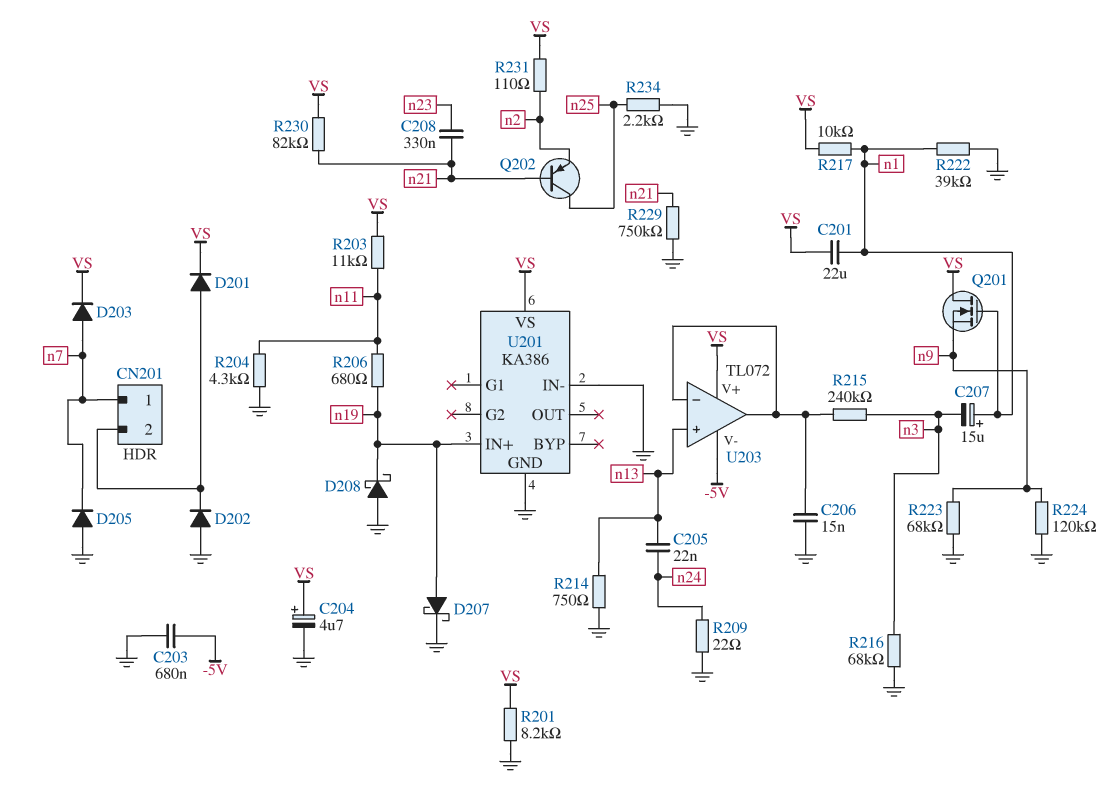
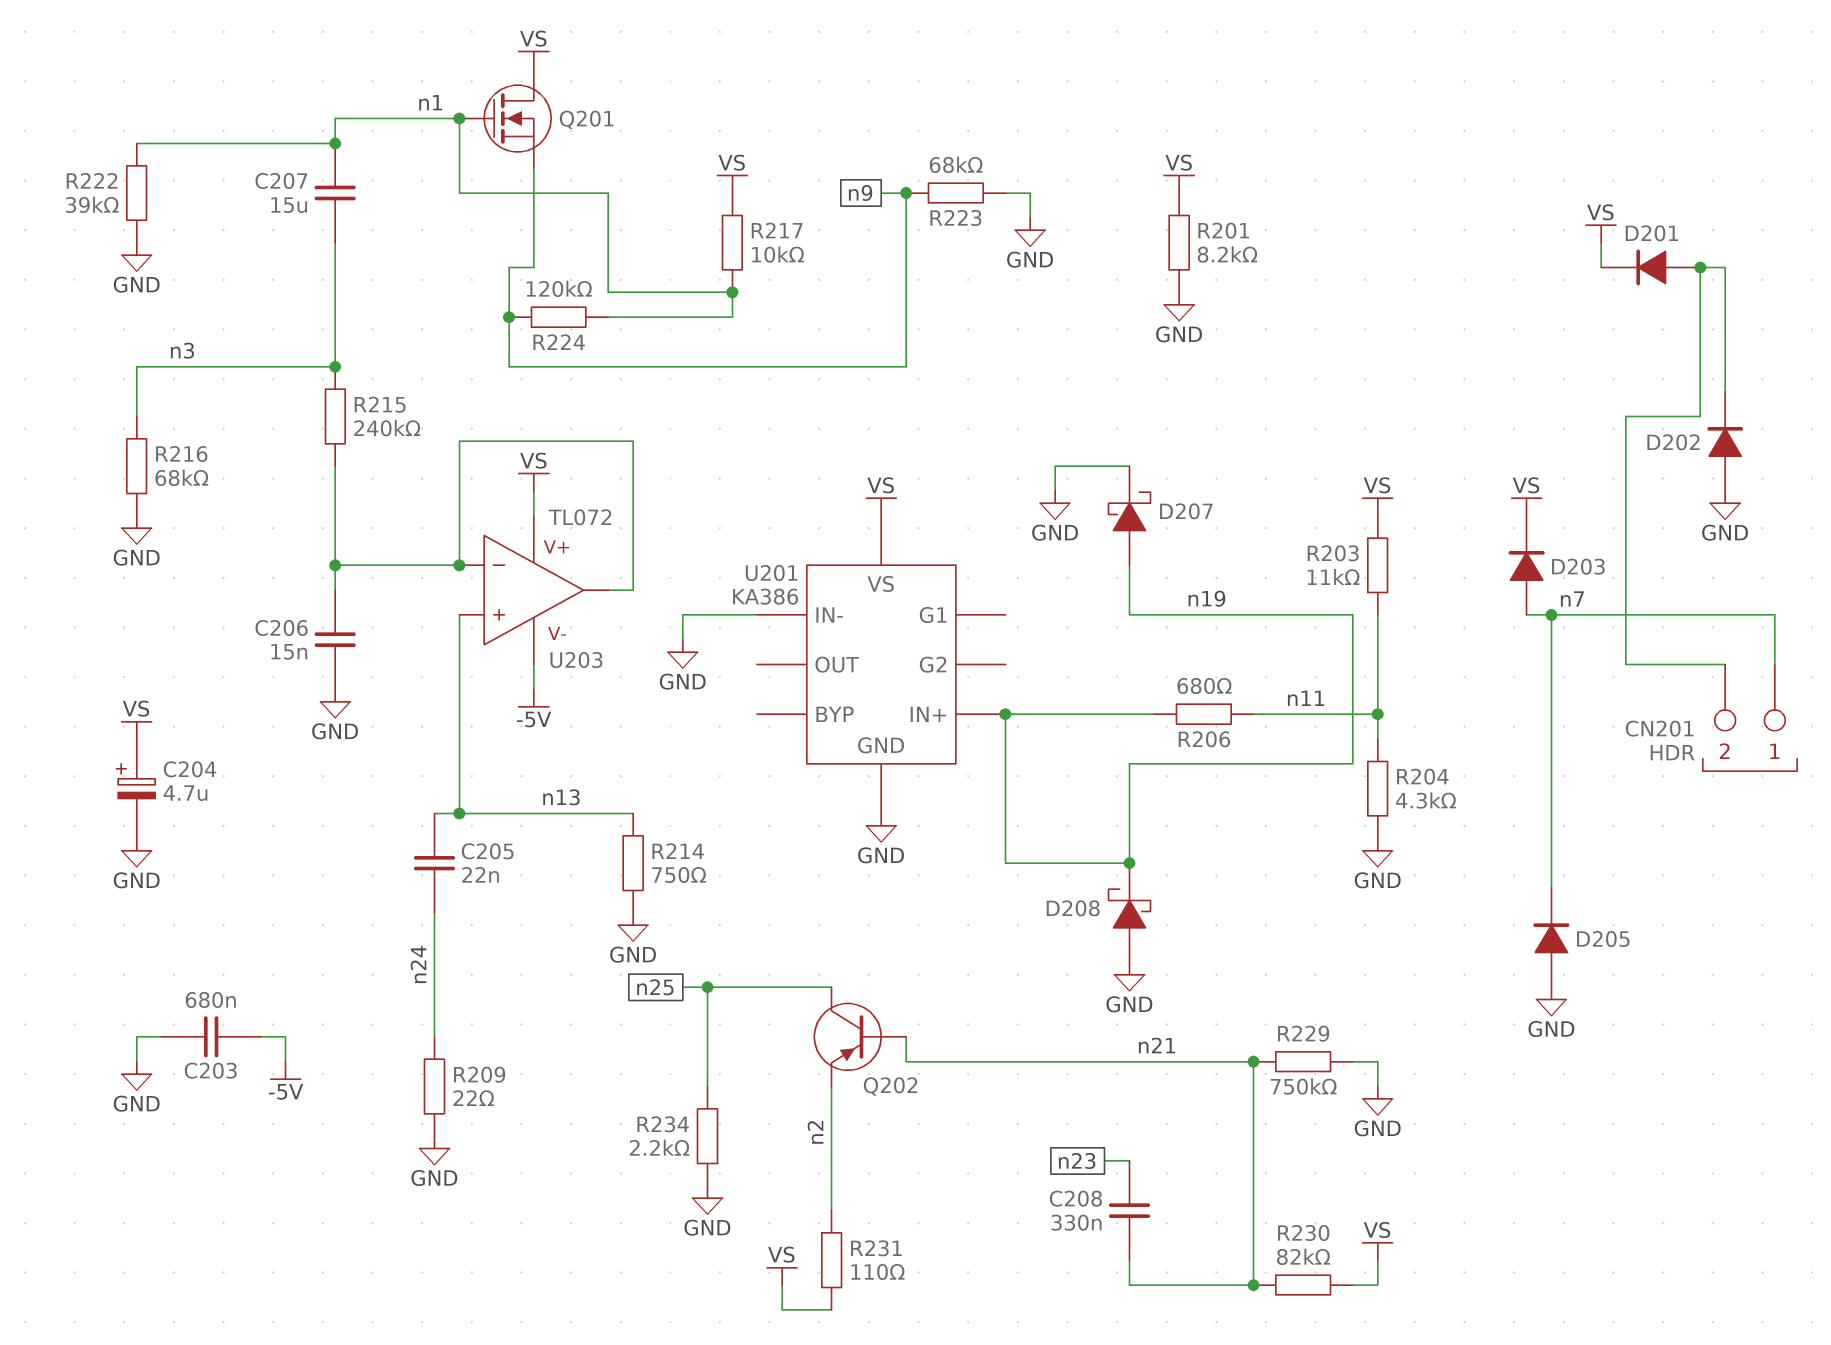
C201: 22uF (VS, n1) -> none
C207: 15uF (plus n1, minus n3) -> 15uF (n1, n3)
R224: 120k (GND, n9) -> 120k (n1, n9)

